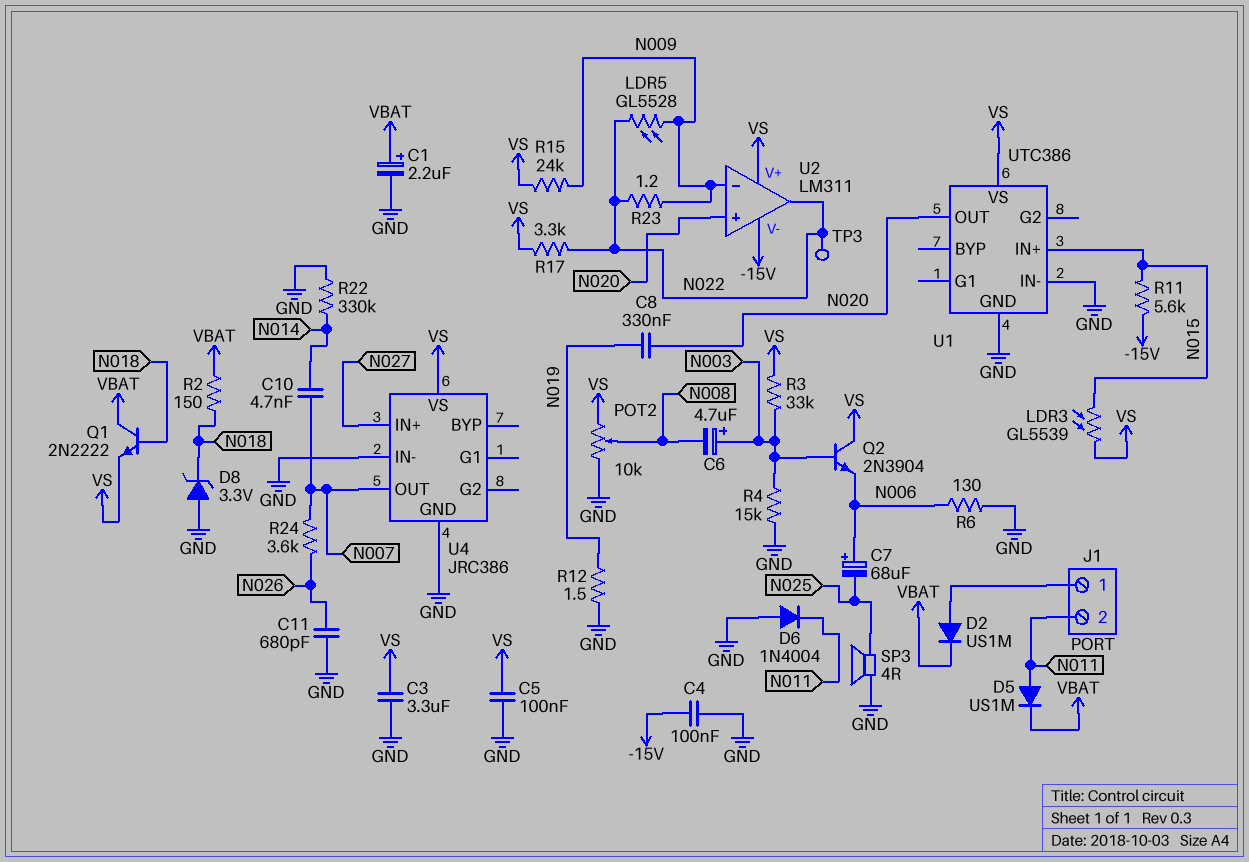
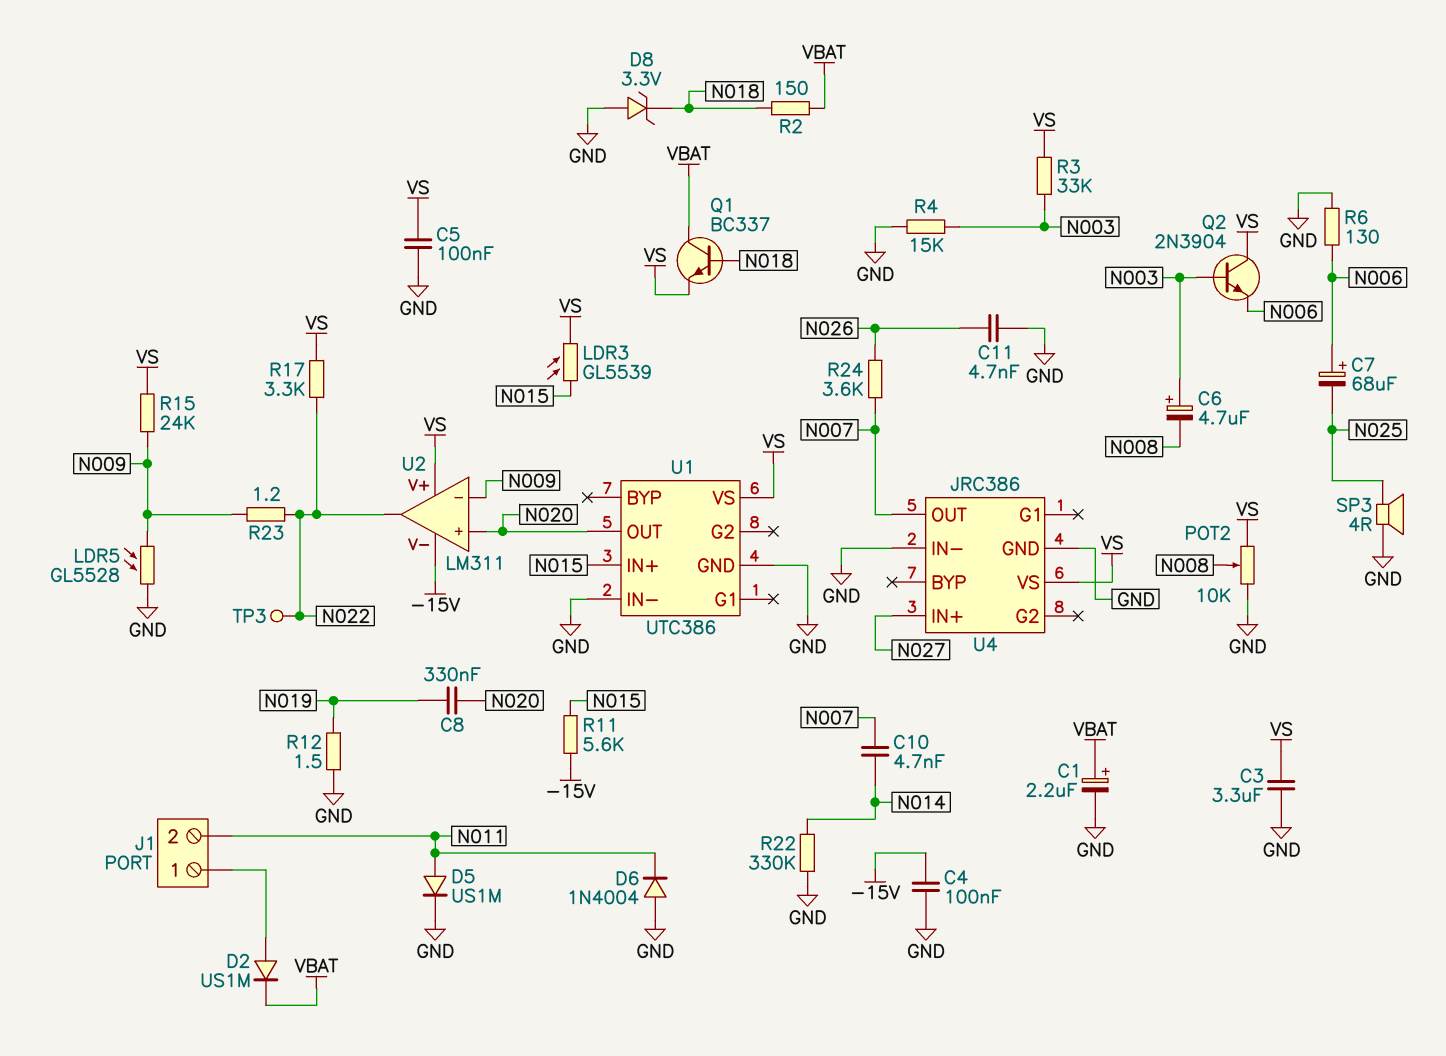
C11: 680pF (GND, N026) -> 4.7nF (GND, N026)
D5: diode US1M (A N011, K VBAT) -> diode US1M (A N011, K GND)
LDR5: GL5528 (N009, N022) -> GL5528 (GND, N009)
Q1: NPN 2N2222 (B N018, C VBAT, E VS) -> NPN BC337 (B N018, C VBAT, E VS)

